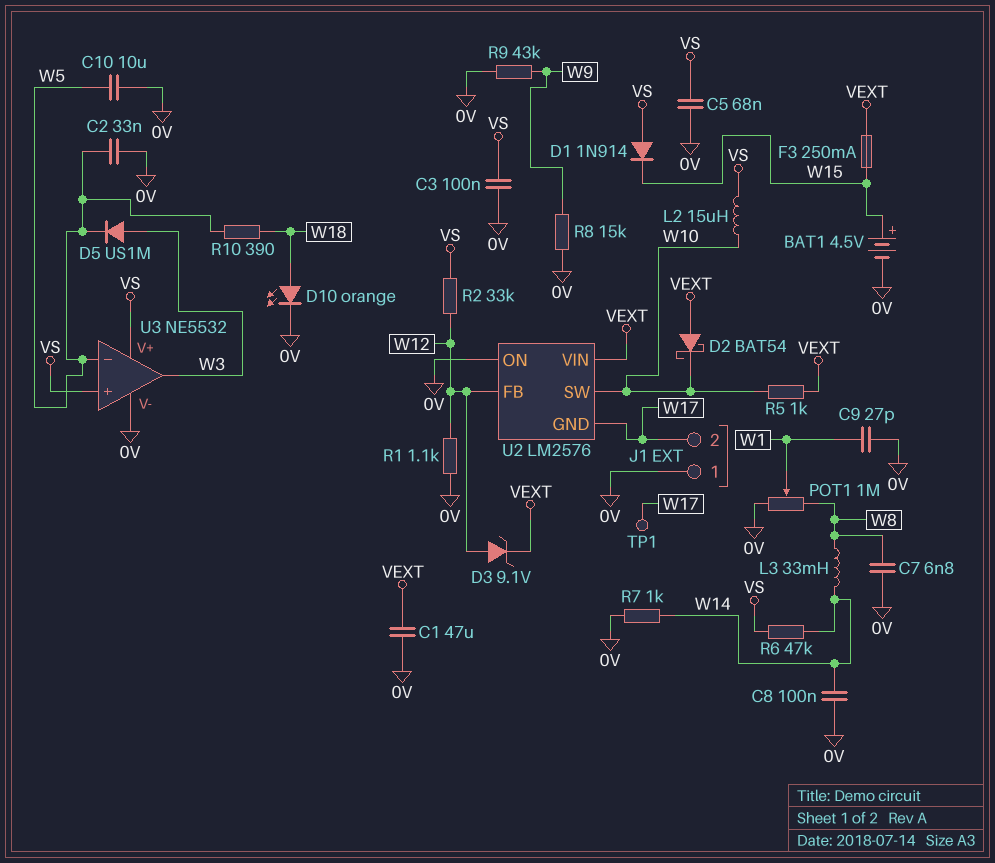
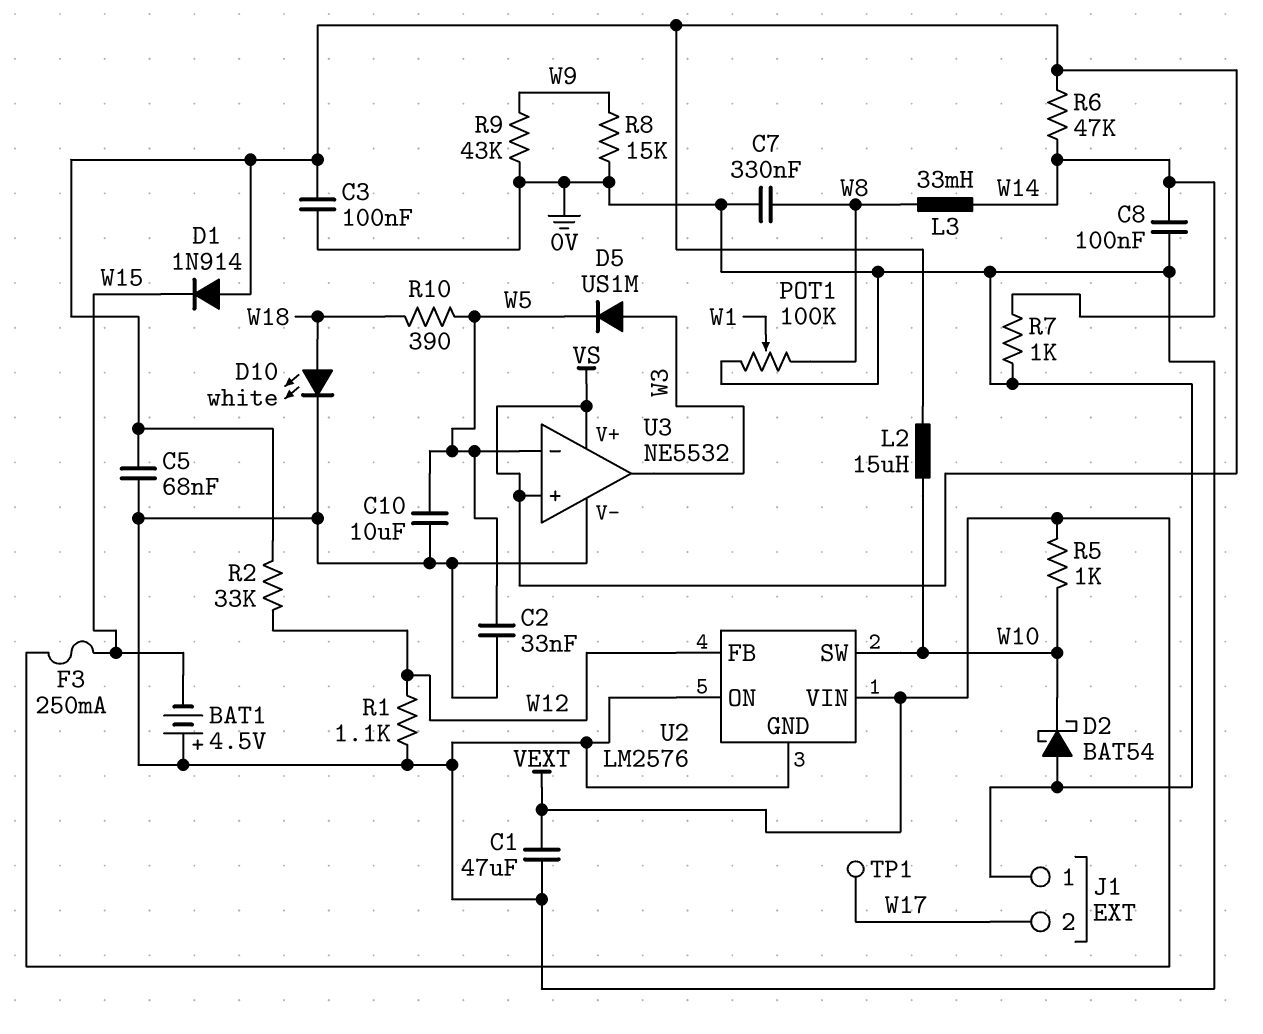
BAT1: 4.5V (plus W15, minus 0V) -> 4.5V (plus 0V, minus W15)
C7: 6.8nF (0V, W8) -> 330nF (0V, W8)
C9: 27pF (0V, W1) -> none
D2: schottky BAT54 (A VEXT, K W10) -> schottky BAT54 (A 0V, K W10)
D3: zener 9.1V (A W12, K VEXT) -> none
D10: LED orange (A W18, K 0V) -> LED white (A W18, K 0V)
POT1: 1M (0V, W8, wiper W1) -> 100k (0V, W8, wiper W1)
U2 pin GND: W17 -> 0V

